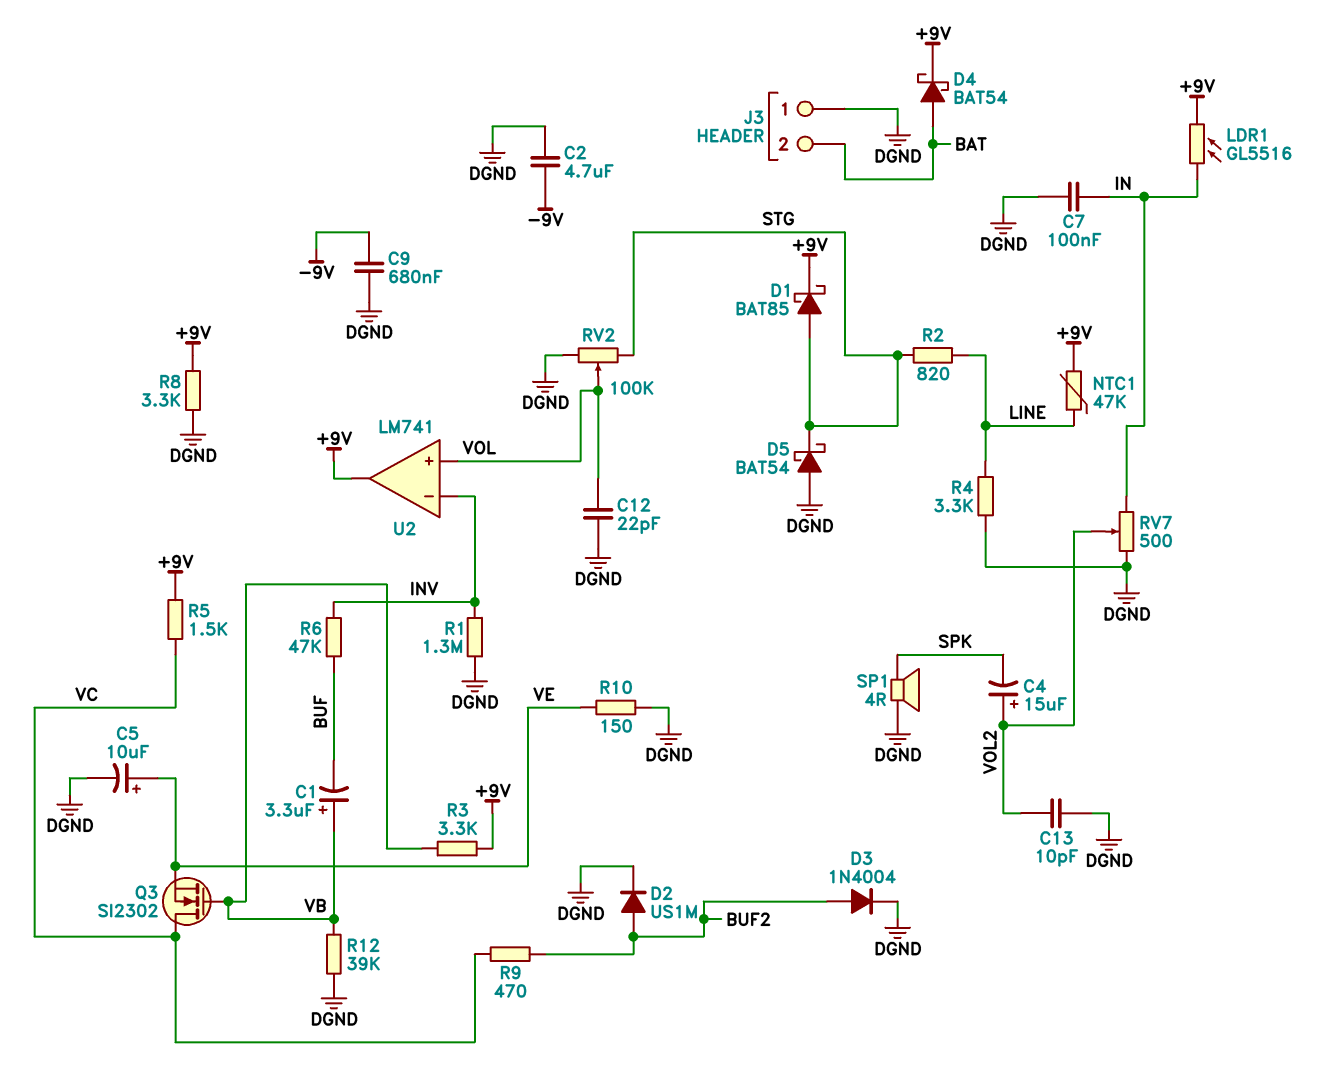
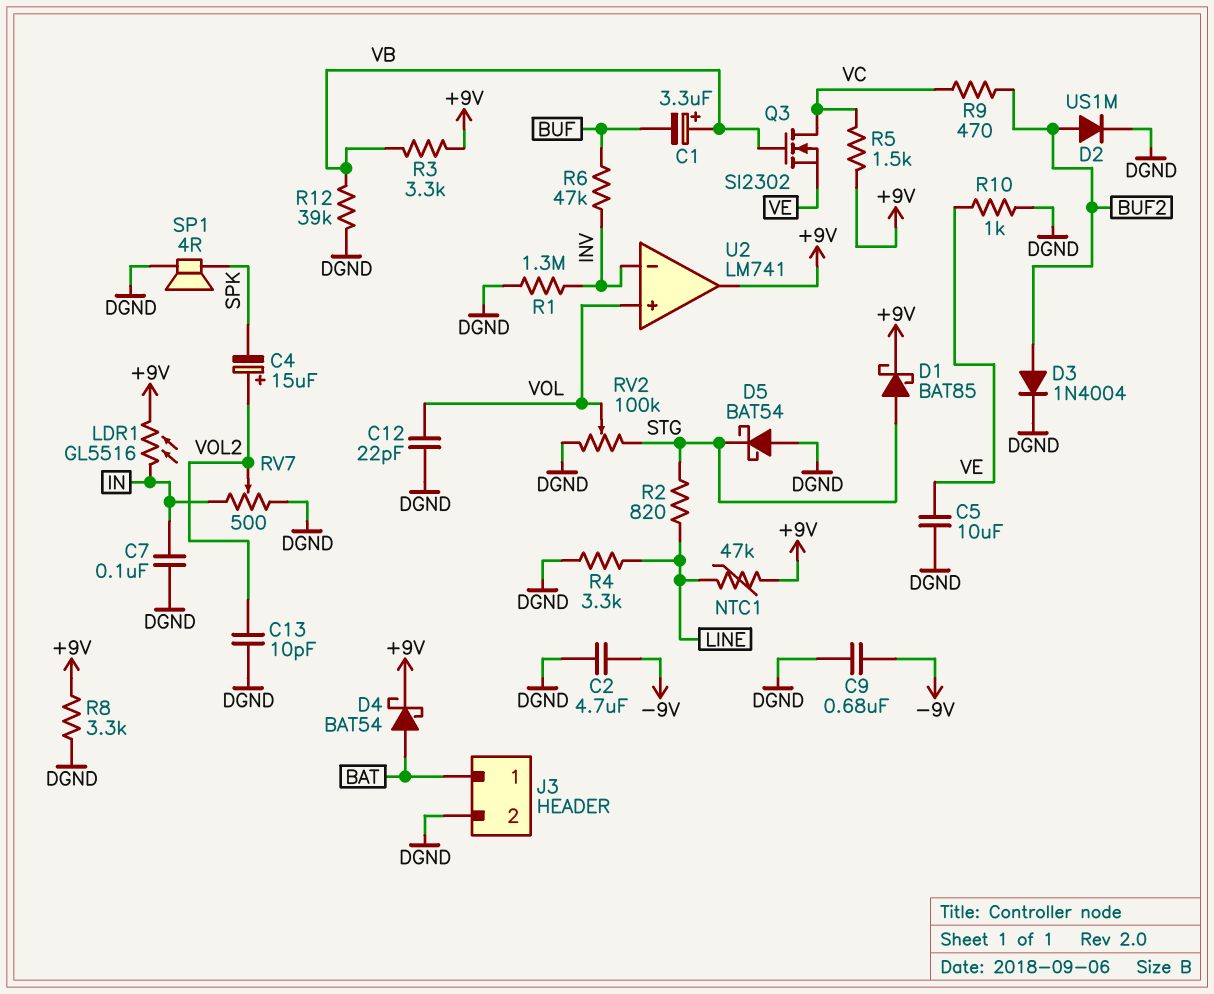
C5: 10uF (plus VE, minus DGND) -> 10uF (DGND, VE)
J3 pin 1: DGND -> BAT
J3 pin 2: BAT -> DGND
R10: 150 (DGND, VE) -> 1k (DGND, VE)

